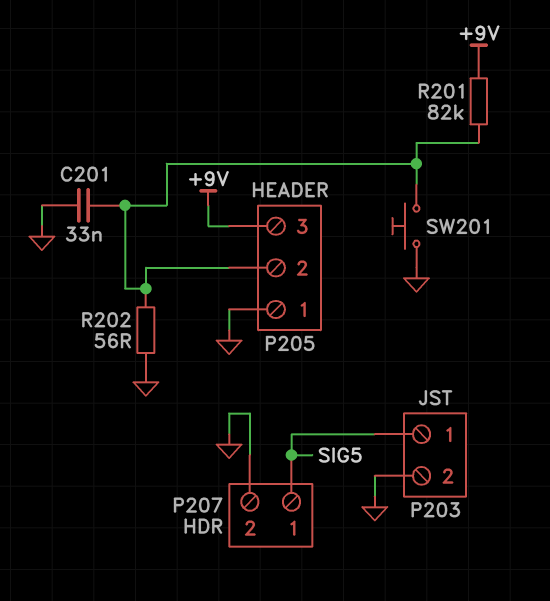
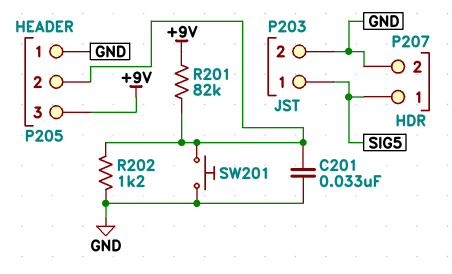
R202: 56 (GND, P205/2) -> 1.2k (GND, P205/2)

